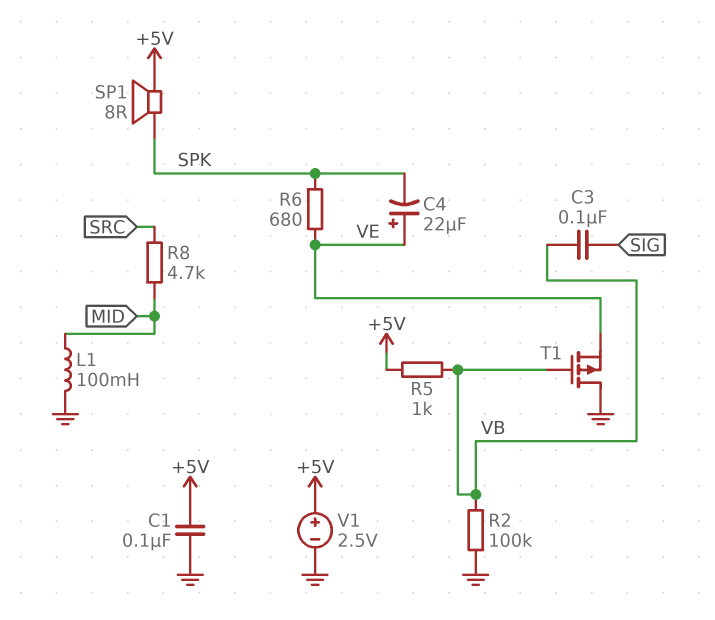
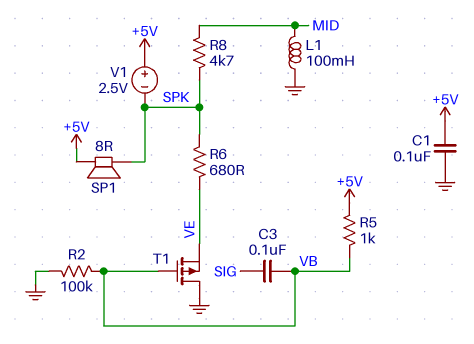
C4: 22uF (plus VE, minus SPK) -> none
R8: 4.7k (MID, SRC) -> 4.7k (MID, SPK)
V1: 2.5V (plus +5V, minus GND) -> 2.5V (plus +5V, minus SPK)

